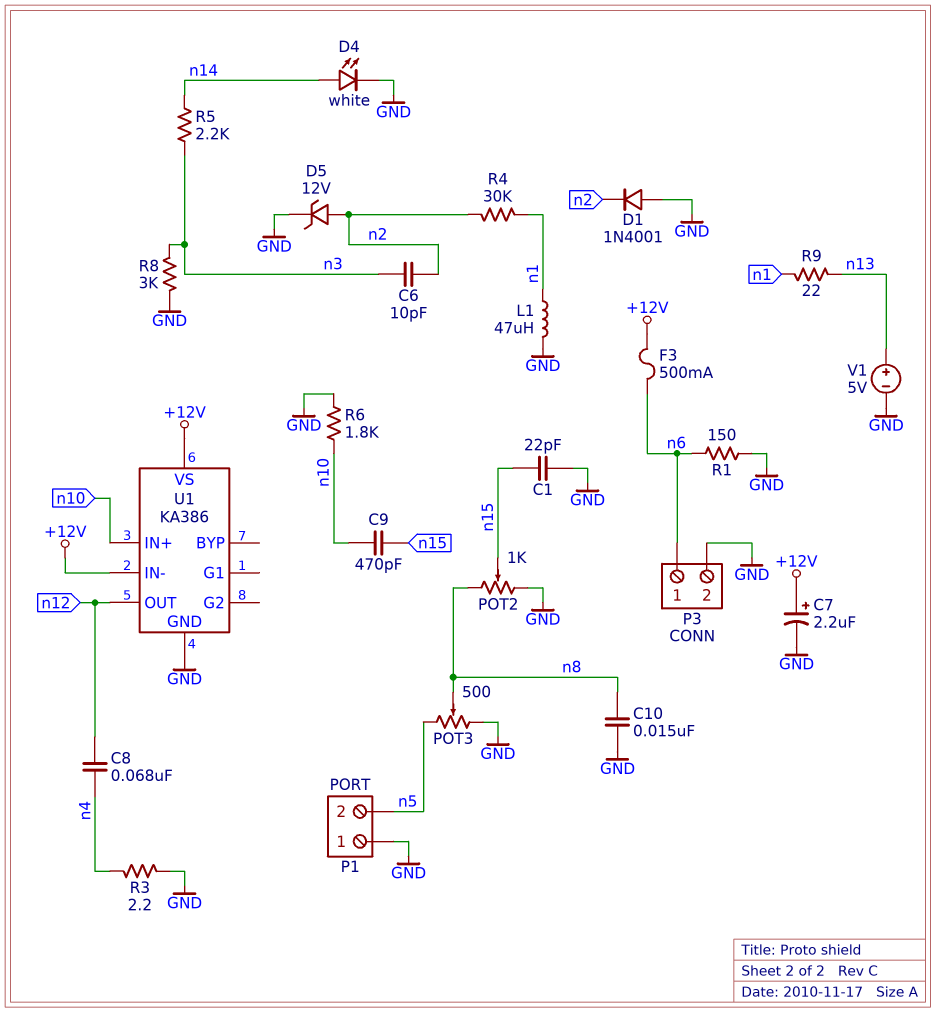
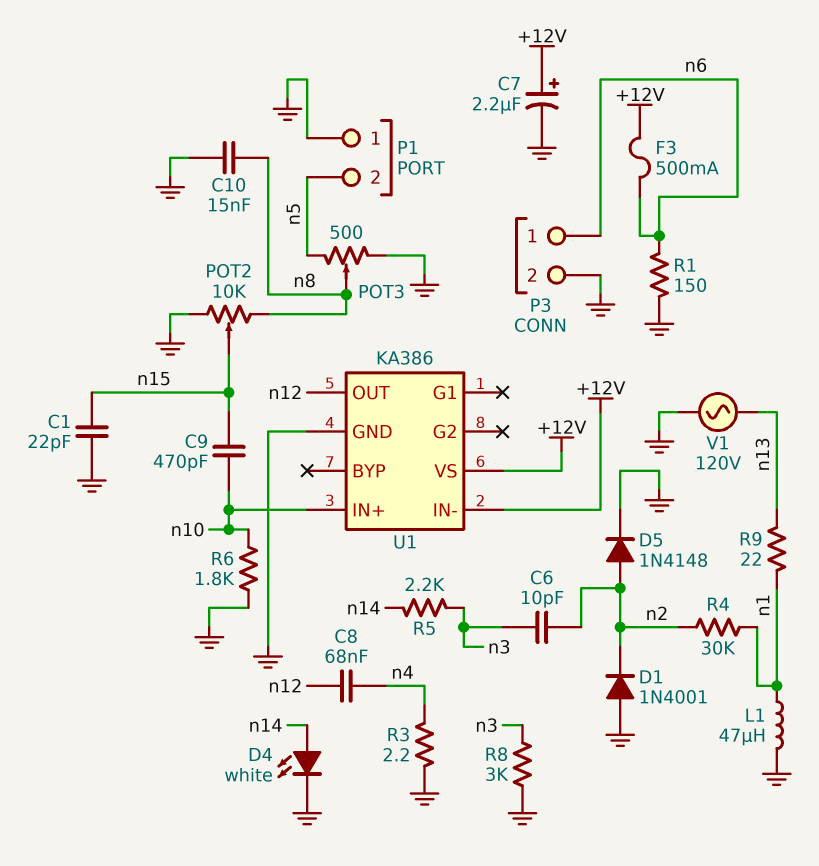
D5: zener 12V (A n2, K GND) -> diode 1N4148 (A n2, K GND)
POT2: 1k (GND, n8, wiper n15) -> 10k (GND, n8, wiper n15)
V1: 5V (plus n13, minus GND) -> AC 120V (GND, n13)

